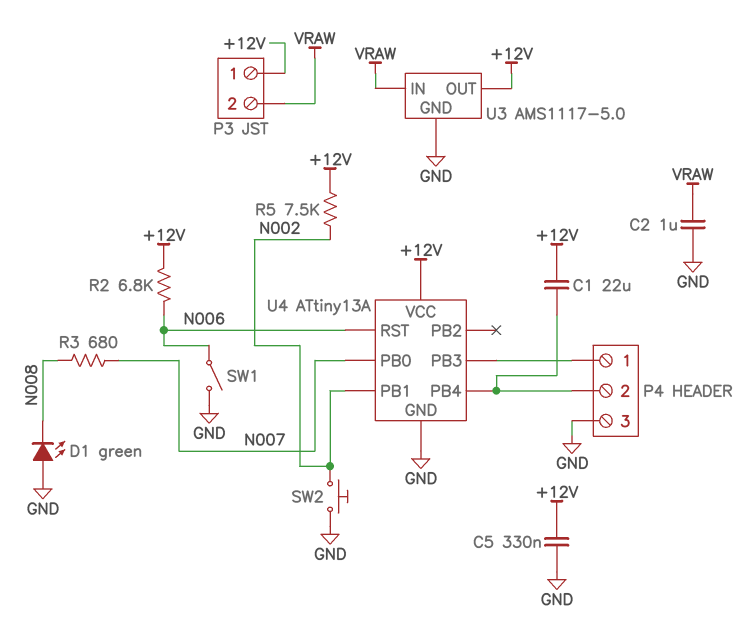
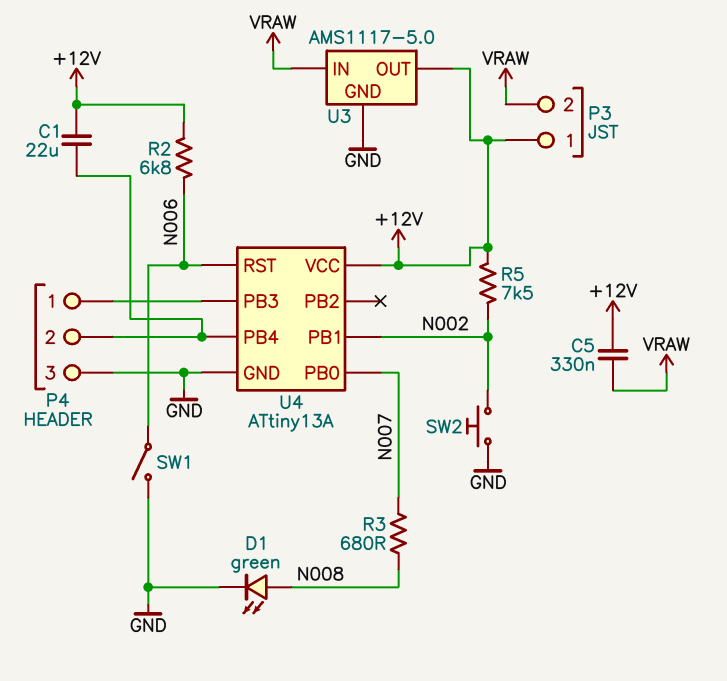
C2: 1uF (GND, VRAW) -> none
C5: 330nF (+12V, GND) -> 330nF (+12V, VRAW)
D1: LED green (A GND, K N008) -> LED green (A N008, K GND)

